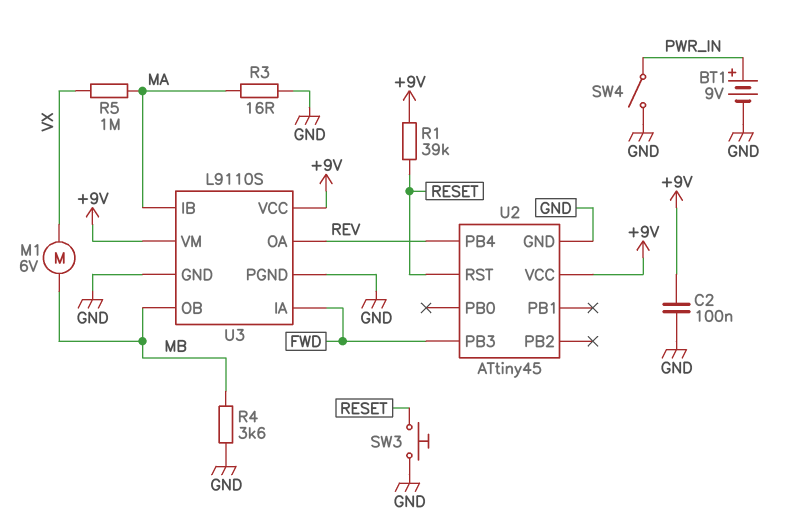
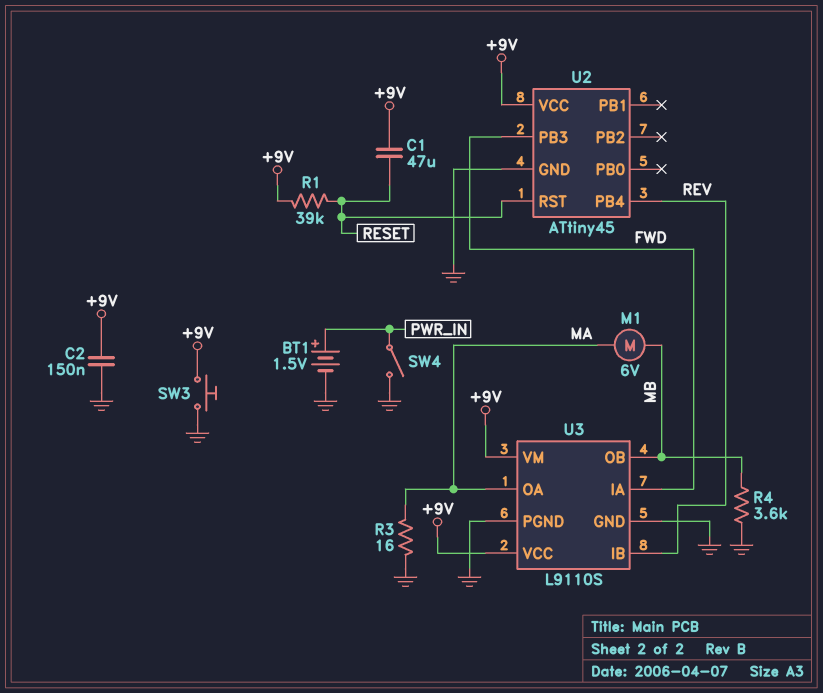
BT1: 9V (plus PWR_IN, minus GND) -> 1.5V (plus PWR_IN, minus GND)
C1: none -> 47uF (+9V, RESET)
C2: 100nF (+9V, GND) -> 150nF (+9V, GND)
M1: motor 6V (MB, VX) -> motor 6V (MA, MB)
R5: 1M (MA, VX) -> none
SW3: button (GND, RESET) -> button (+9V, GND)
U3 pin IB: MA -> REV
U3 pin OA: REV -> MA

